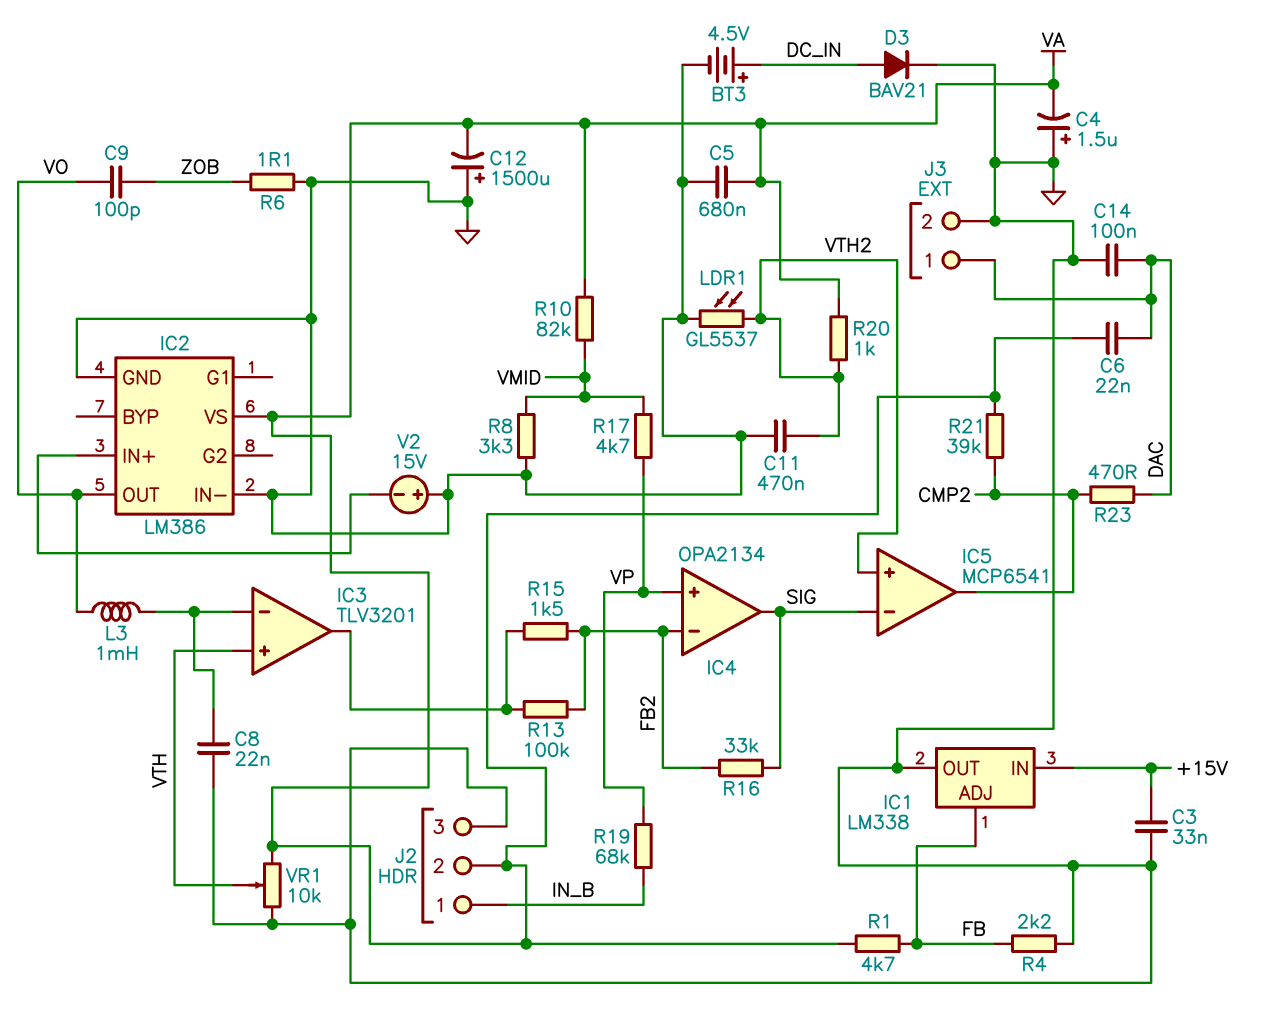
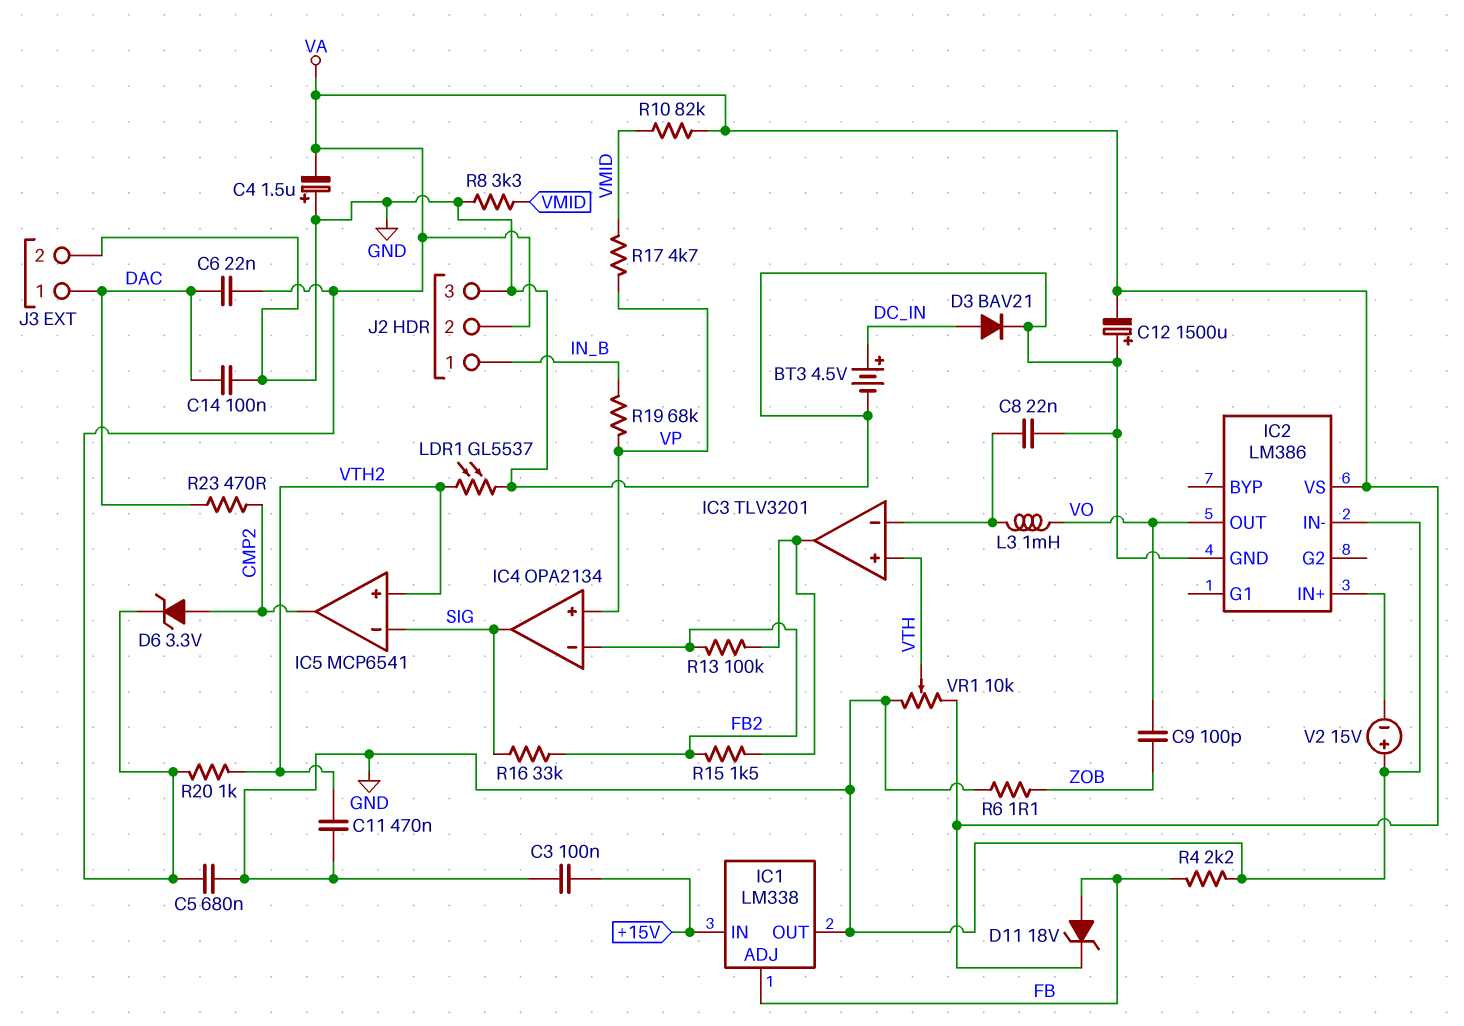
C3: 33nF (+15V, GND) -> 100nF (+15V, GND)
D6: none -> zener 3.3V (A CMP2, K VA)
D11: none -> zener 18V (A FB, K VA)
R1: 4.7k (FB, VA) -> none
R21: 39k (CMP2, VA) -> none

